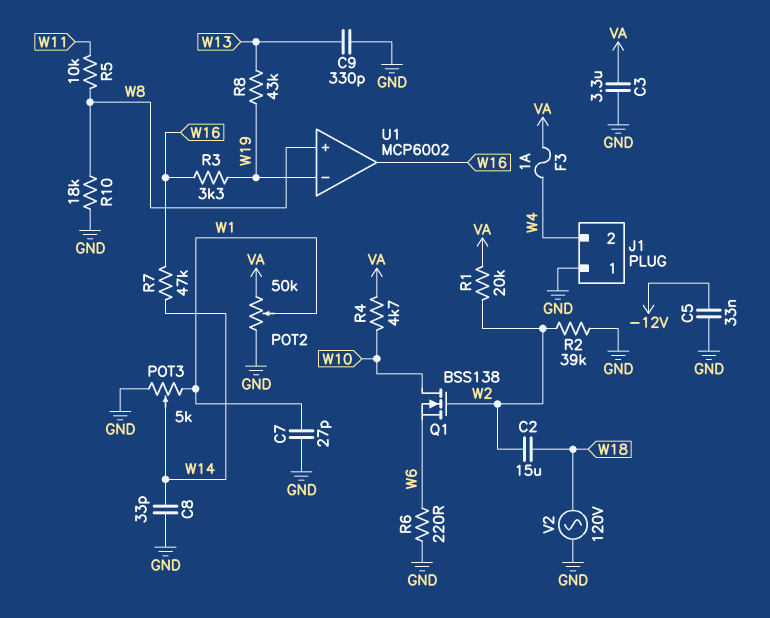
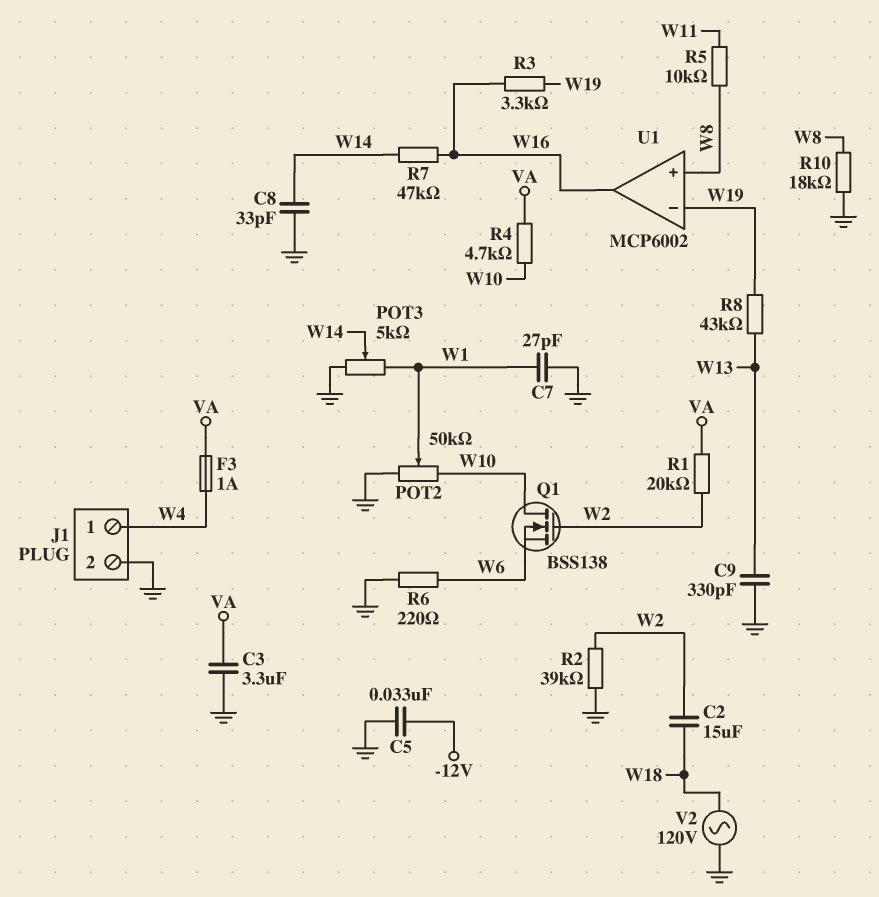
J1 pin 1: GND -> W4
J1 pin 2: W4 -> GND
POT2: 50k (GND, VA, wiper W1) -> 50k (GND, W10, wiper W1)

